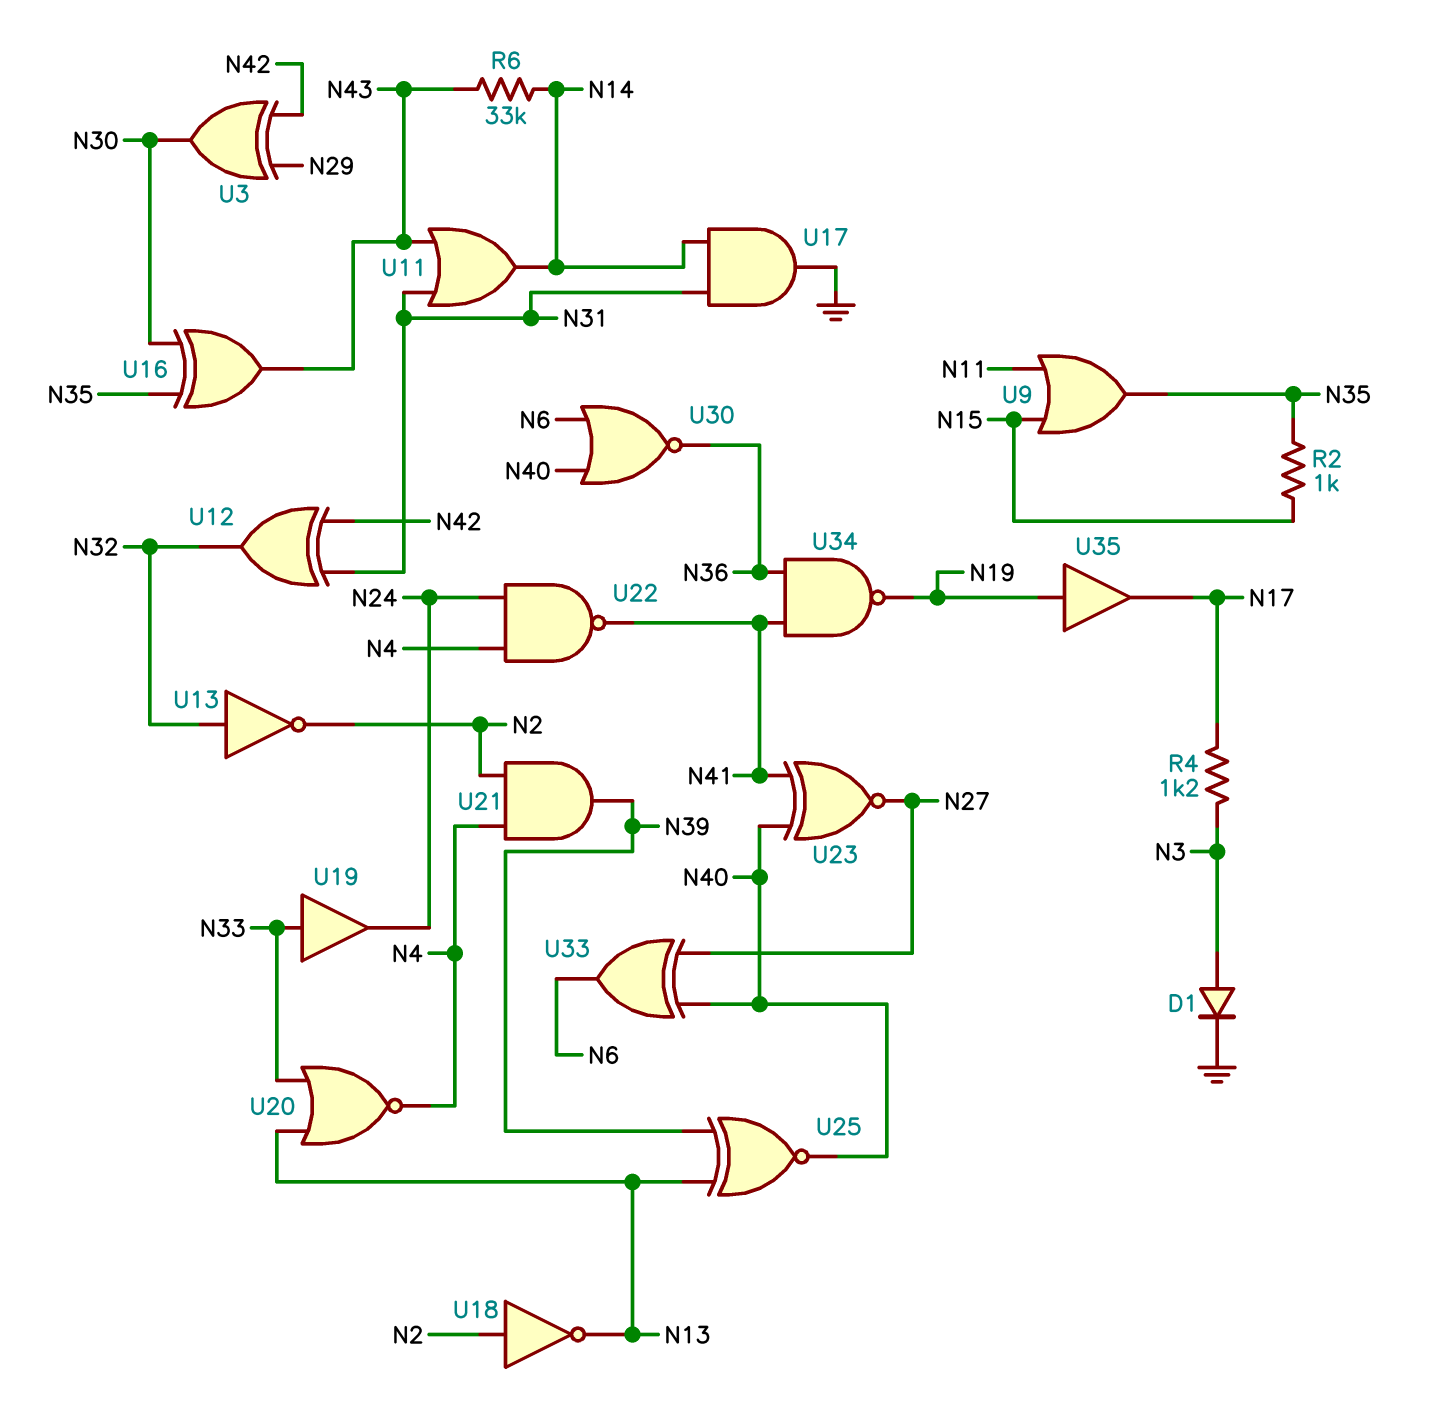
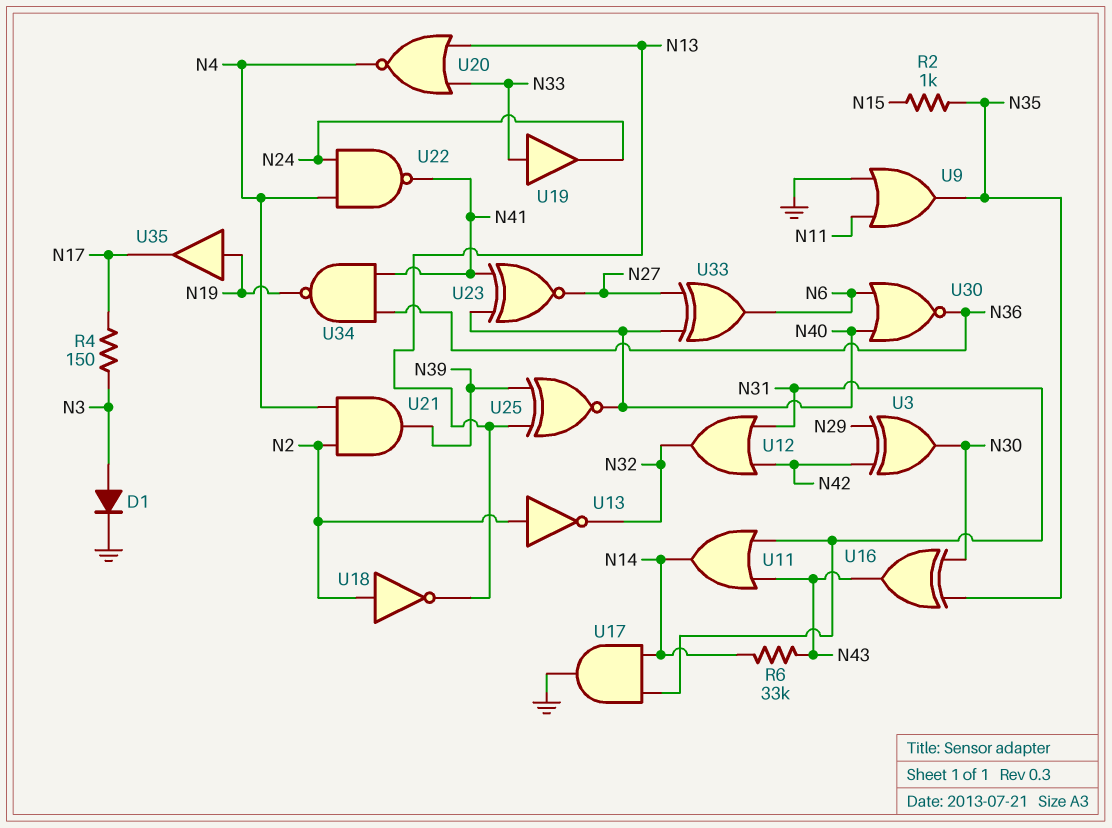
R4: 1.2k (N3, N17) -> 150 (N3, N17)
U9: OR (in N11, in N15, out N35) -> OR (in GND, in N11, out N35)
U12: XOR (in N31, in N42, out N32) -> OR (in N31, in N42, out N32)
U13: NOT (in N32, out N2) -> NOT (in N2, out N32)

